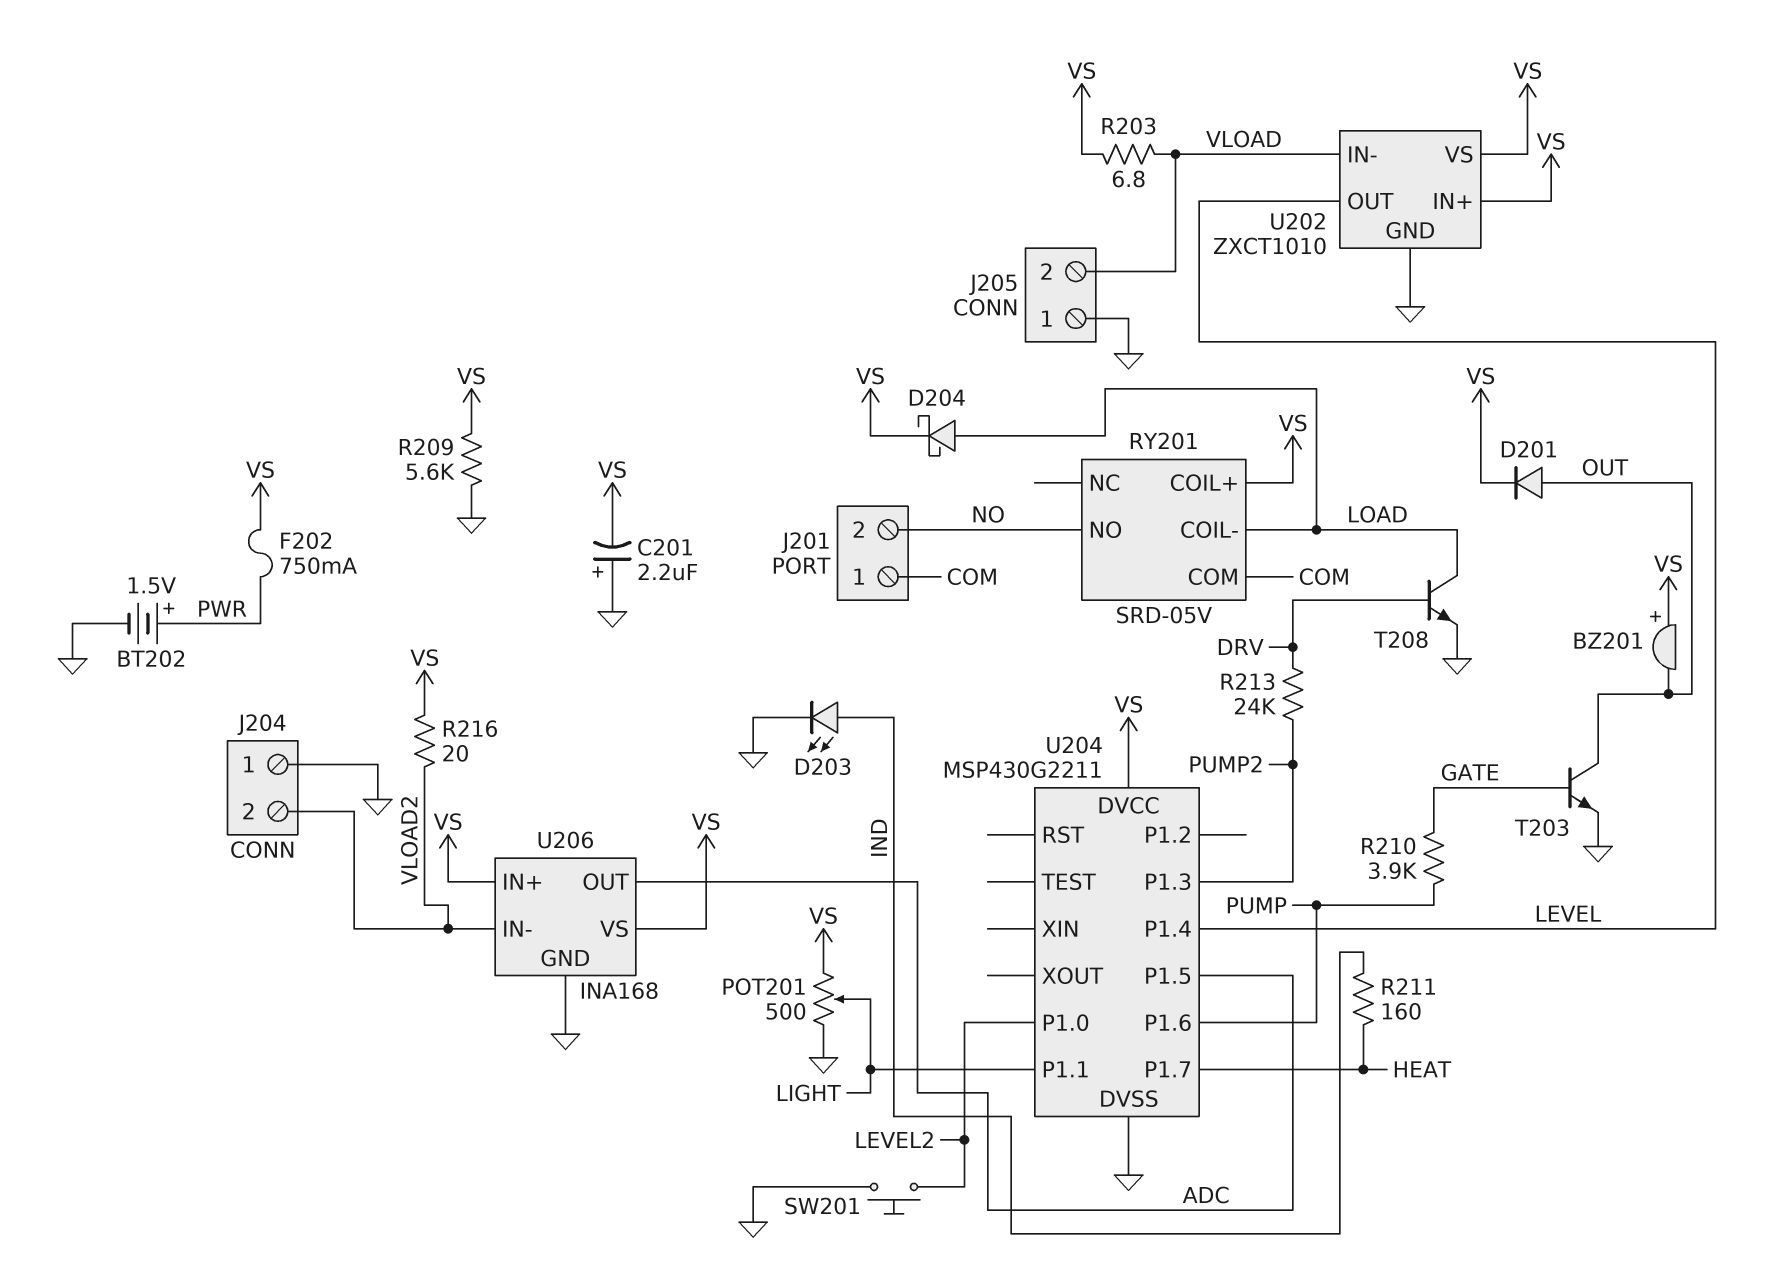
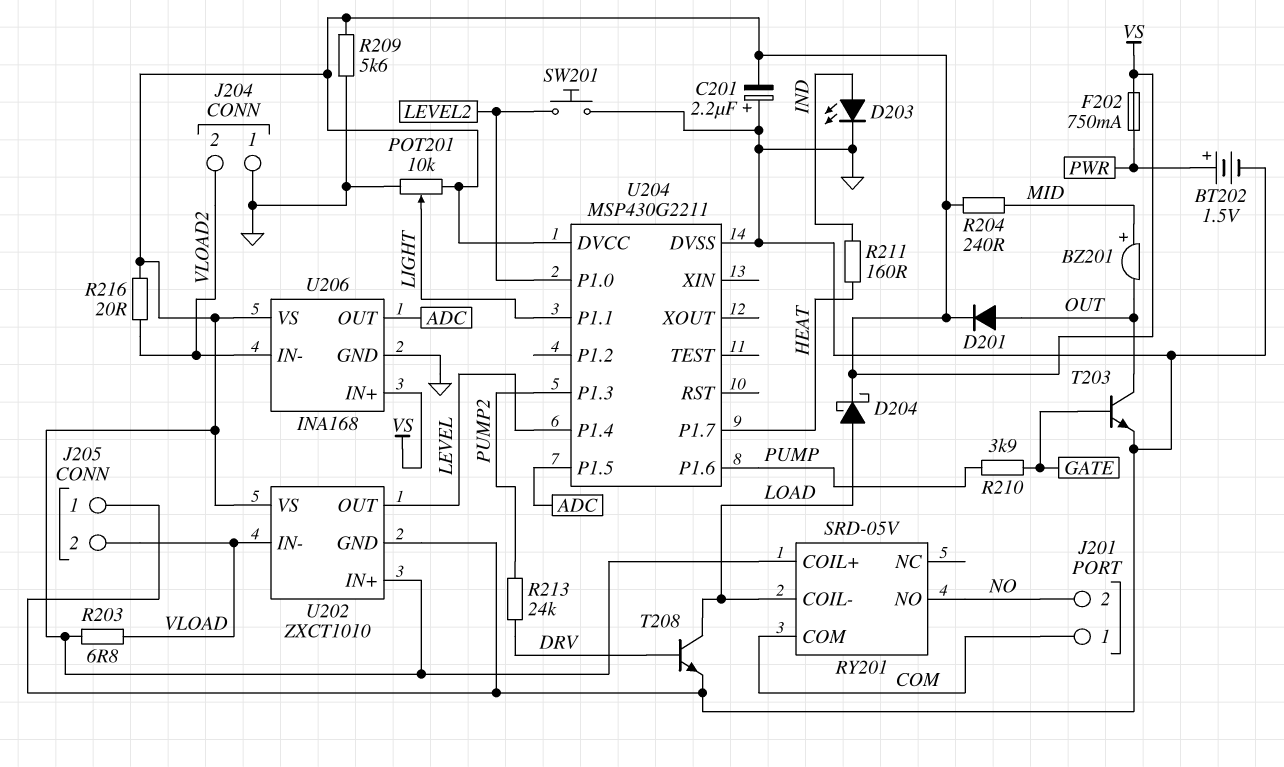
BZ201: buzzer (plus VS, minus OUT) -> buzzer (plus MID, minus OUT)
POT201: 500 (GND, VS, wiper LIGHT) -> 10k (GND, VS, wiper LIGHT)
R204: none -> 240 (MID, VS)

